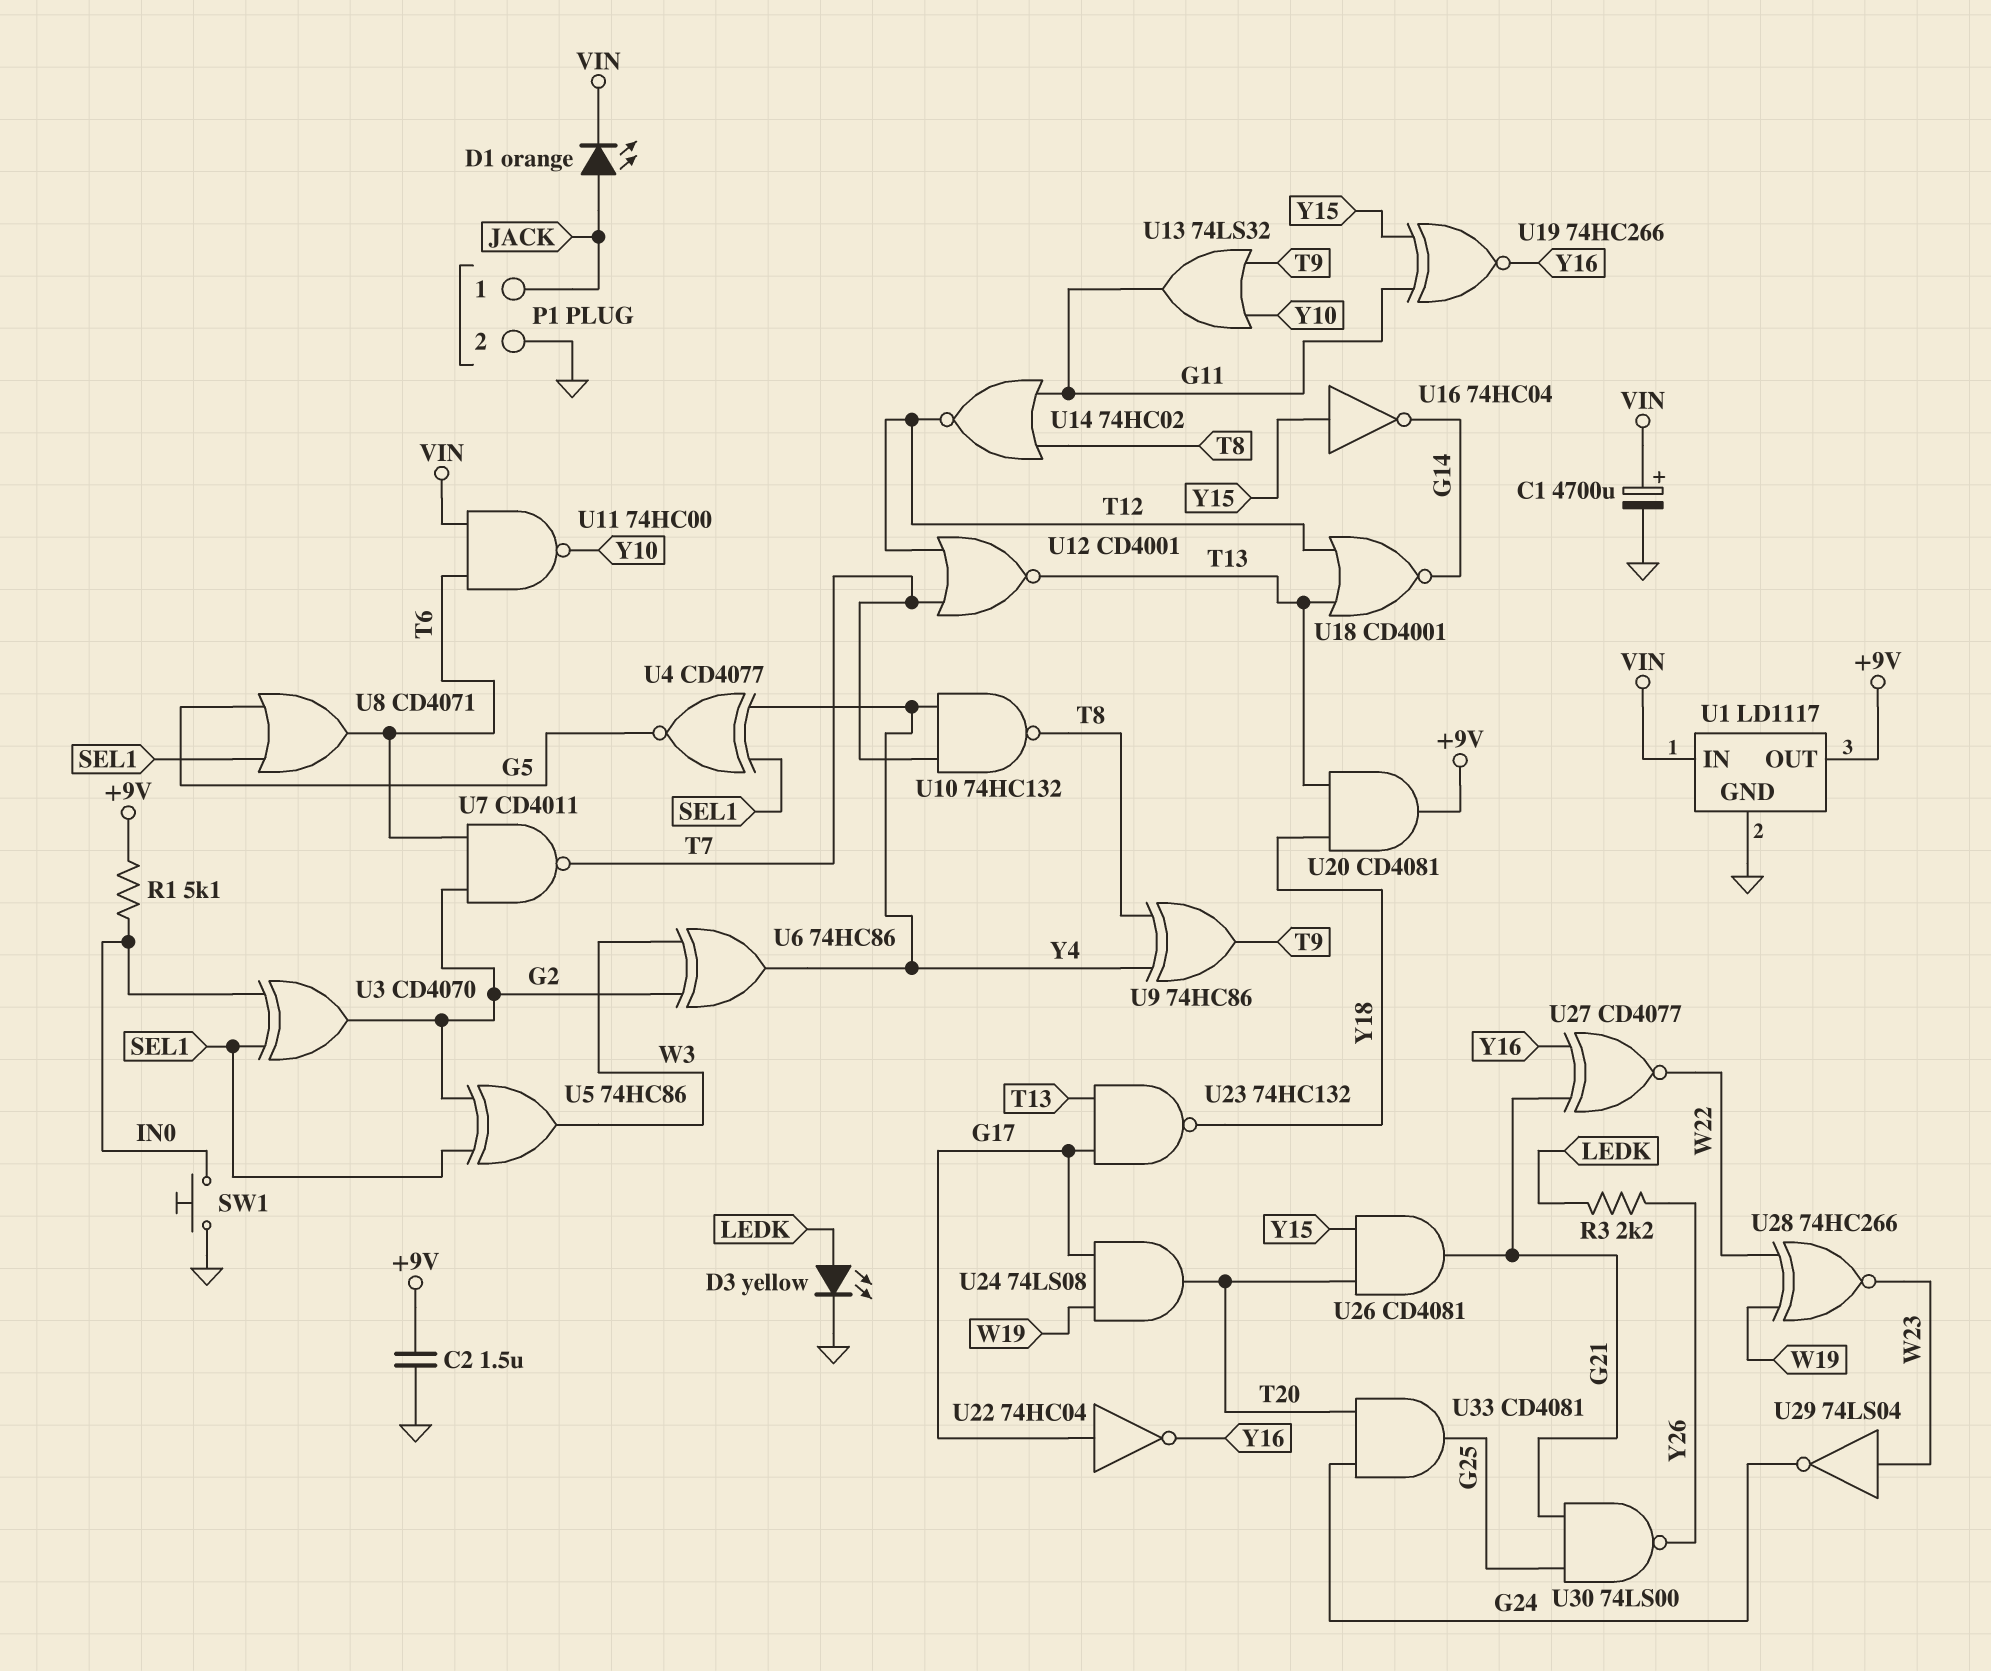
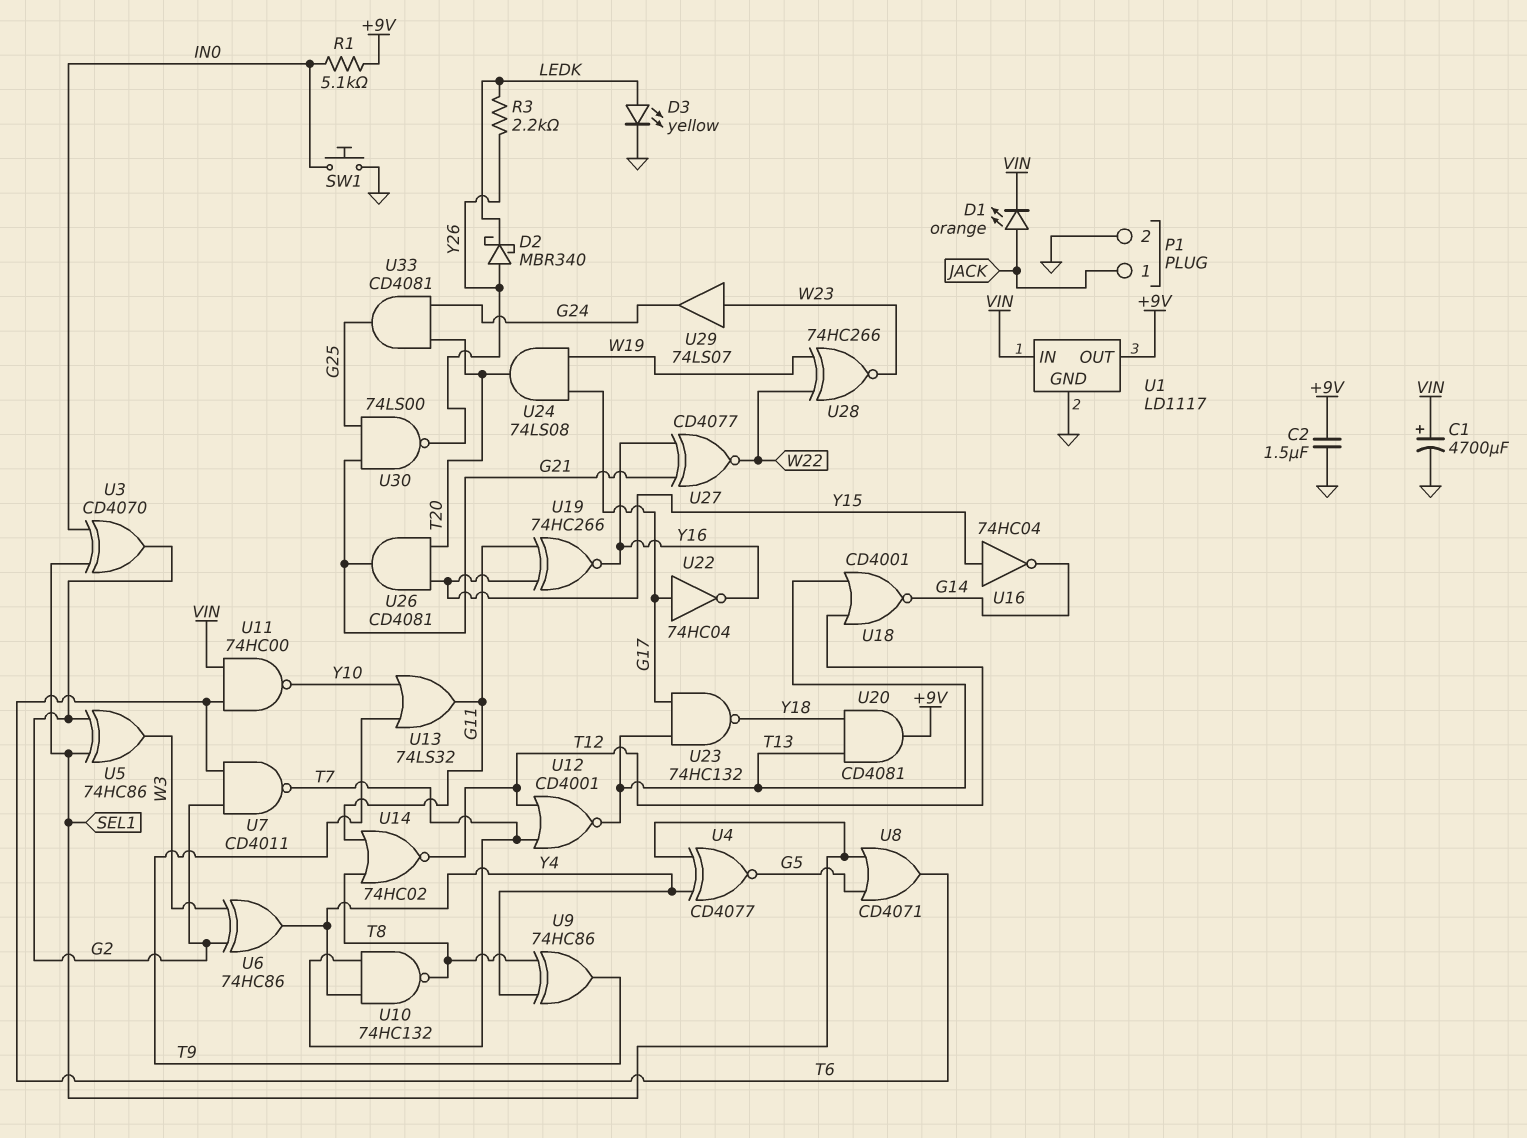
D2: none -> schottky MBR340 (A Y26, K LEDK)
U29: NOT 74LS04 (in W23, out G24) -> buffer 74LS07 (in W23, out G24)

